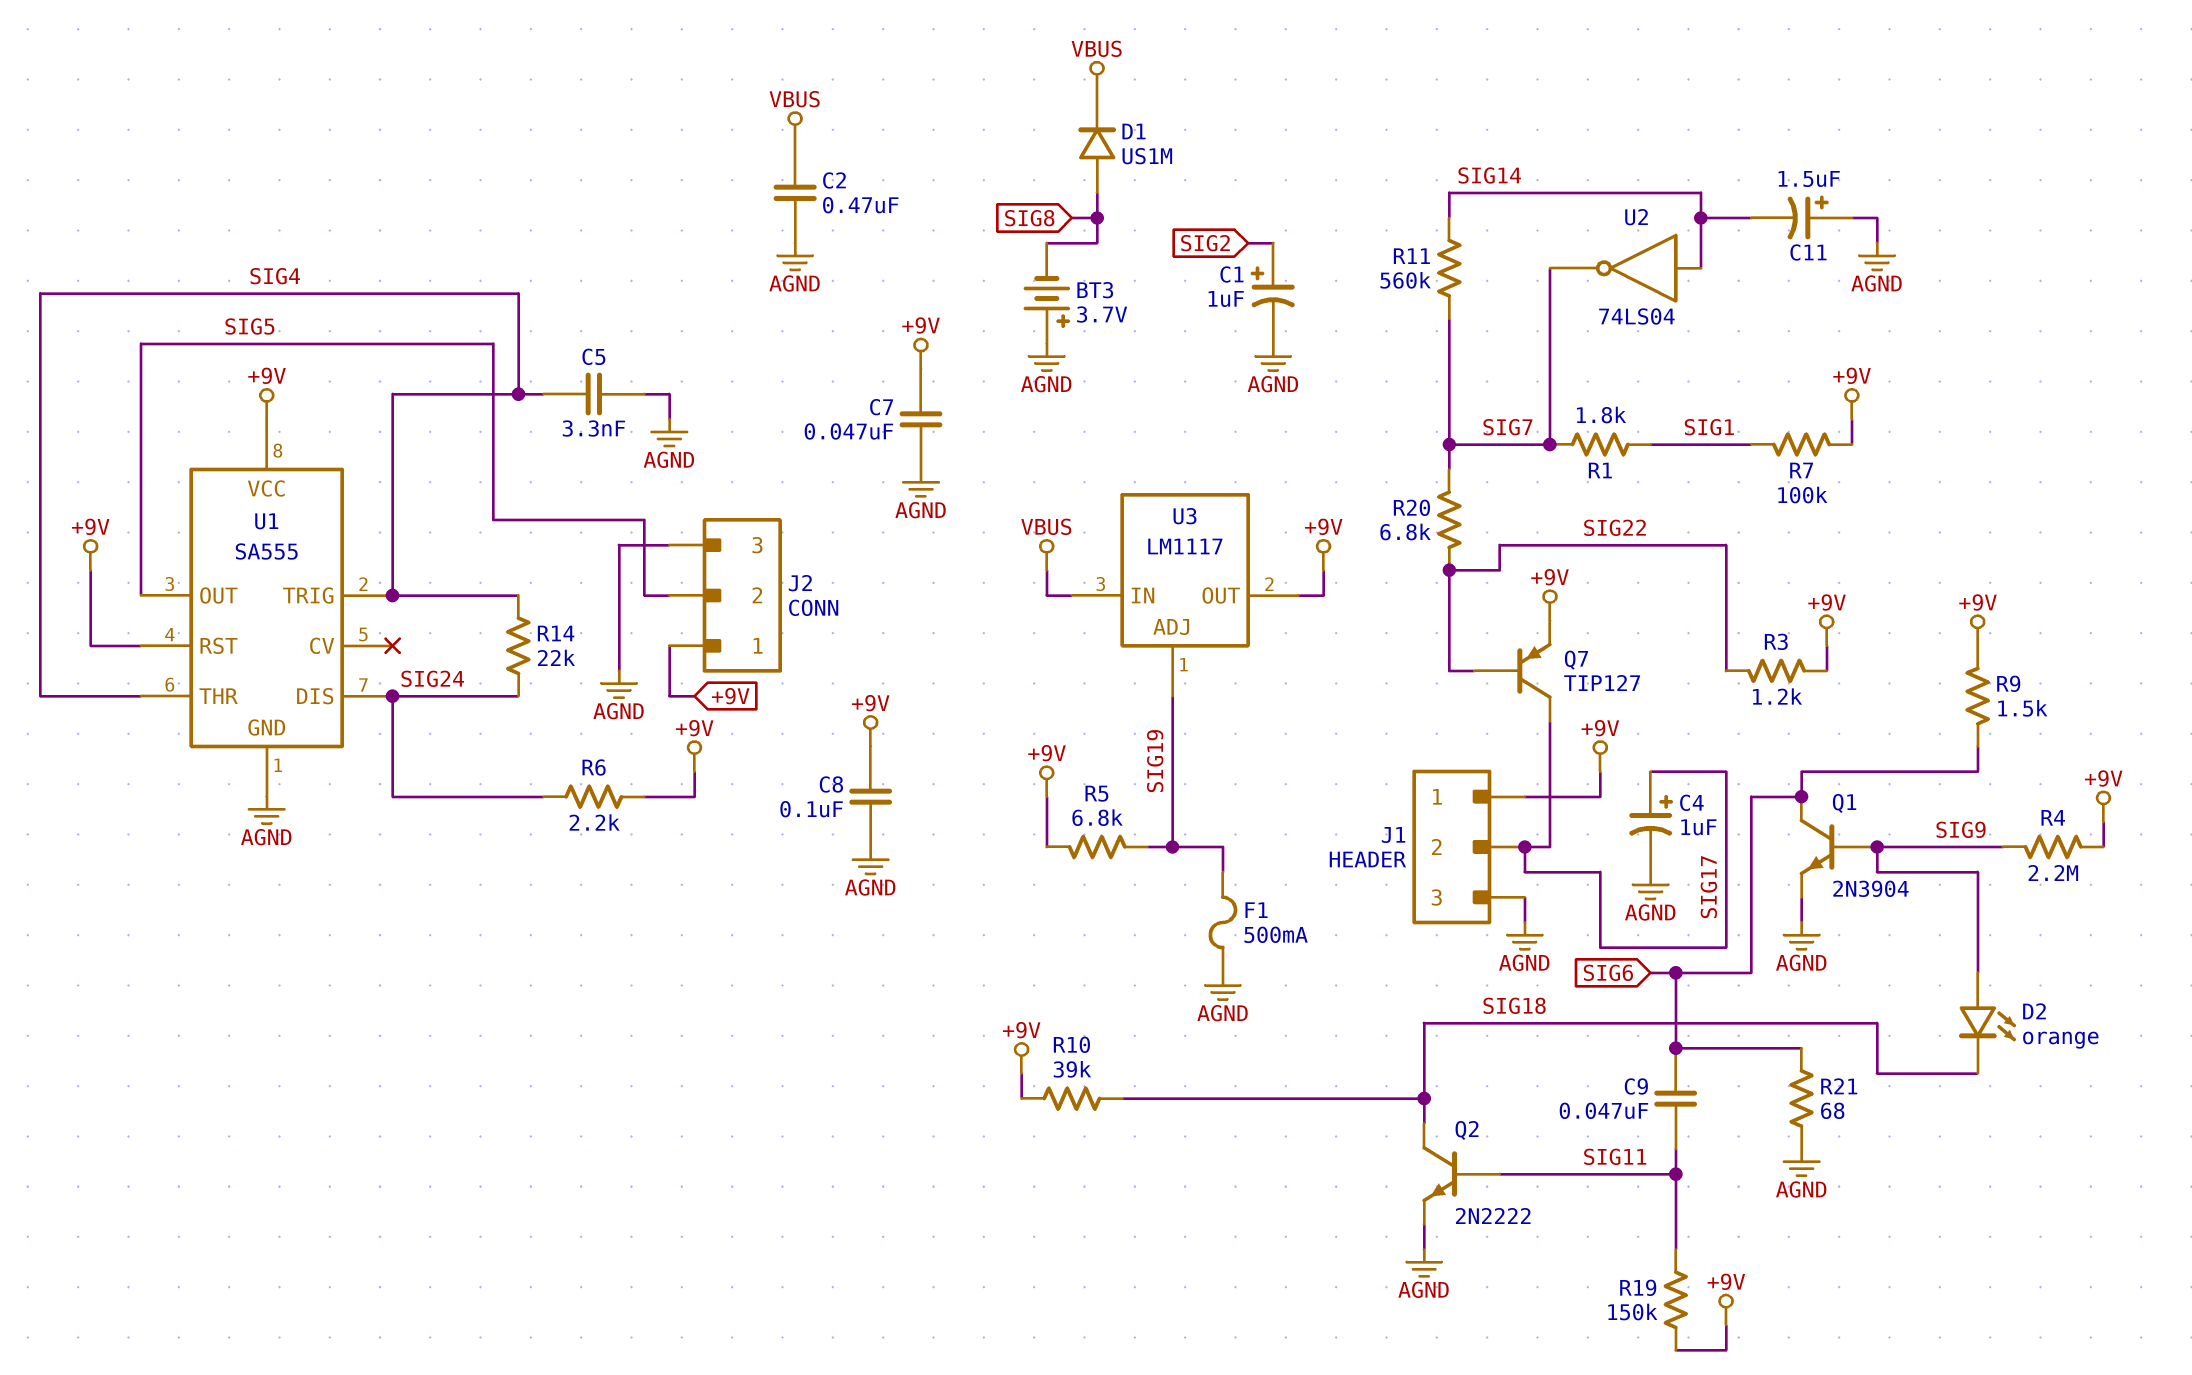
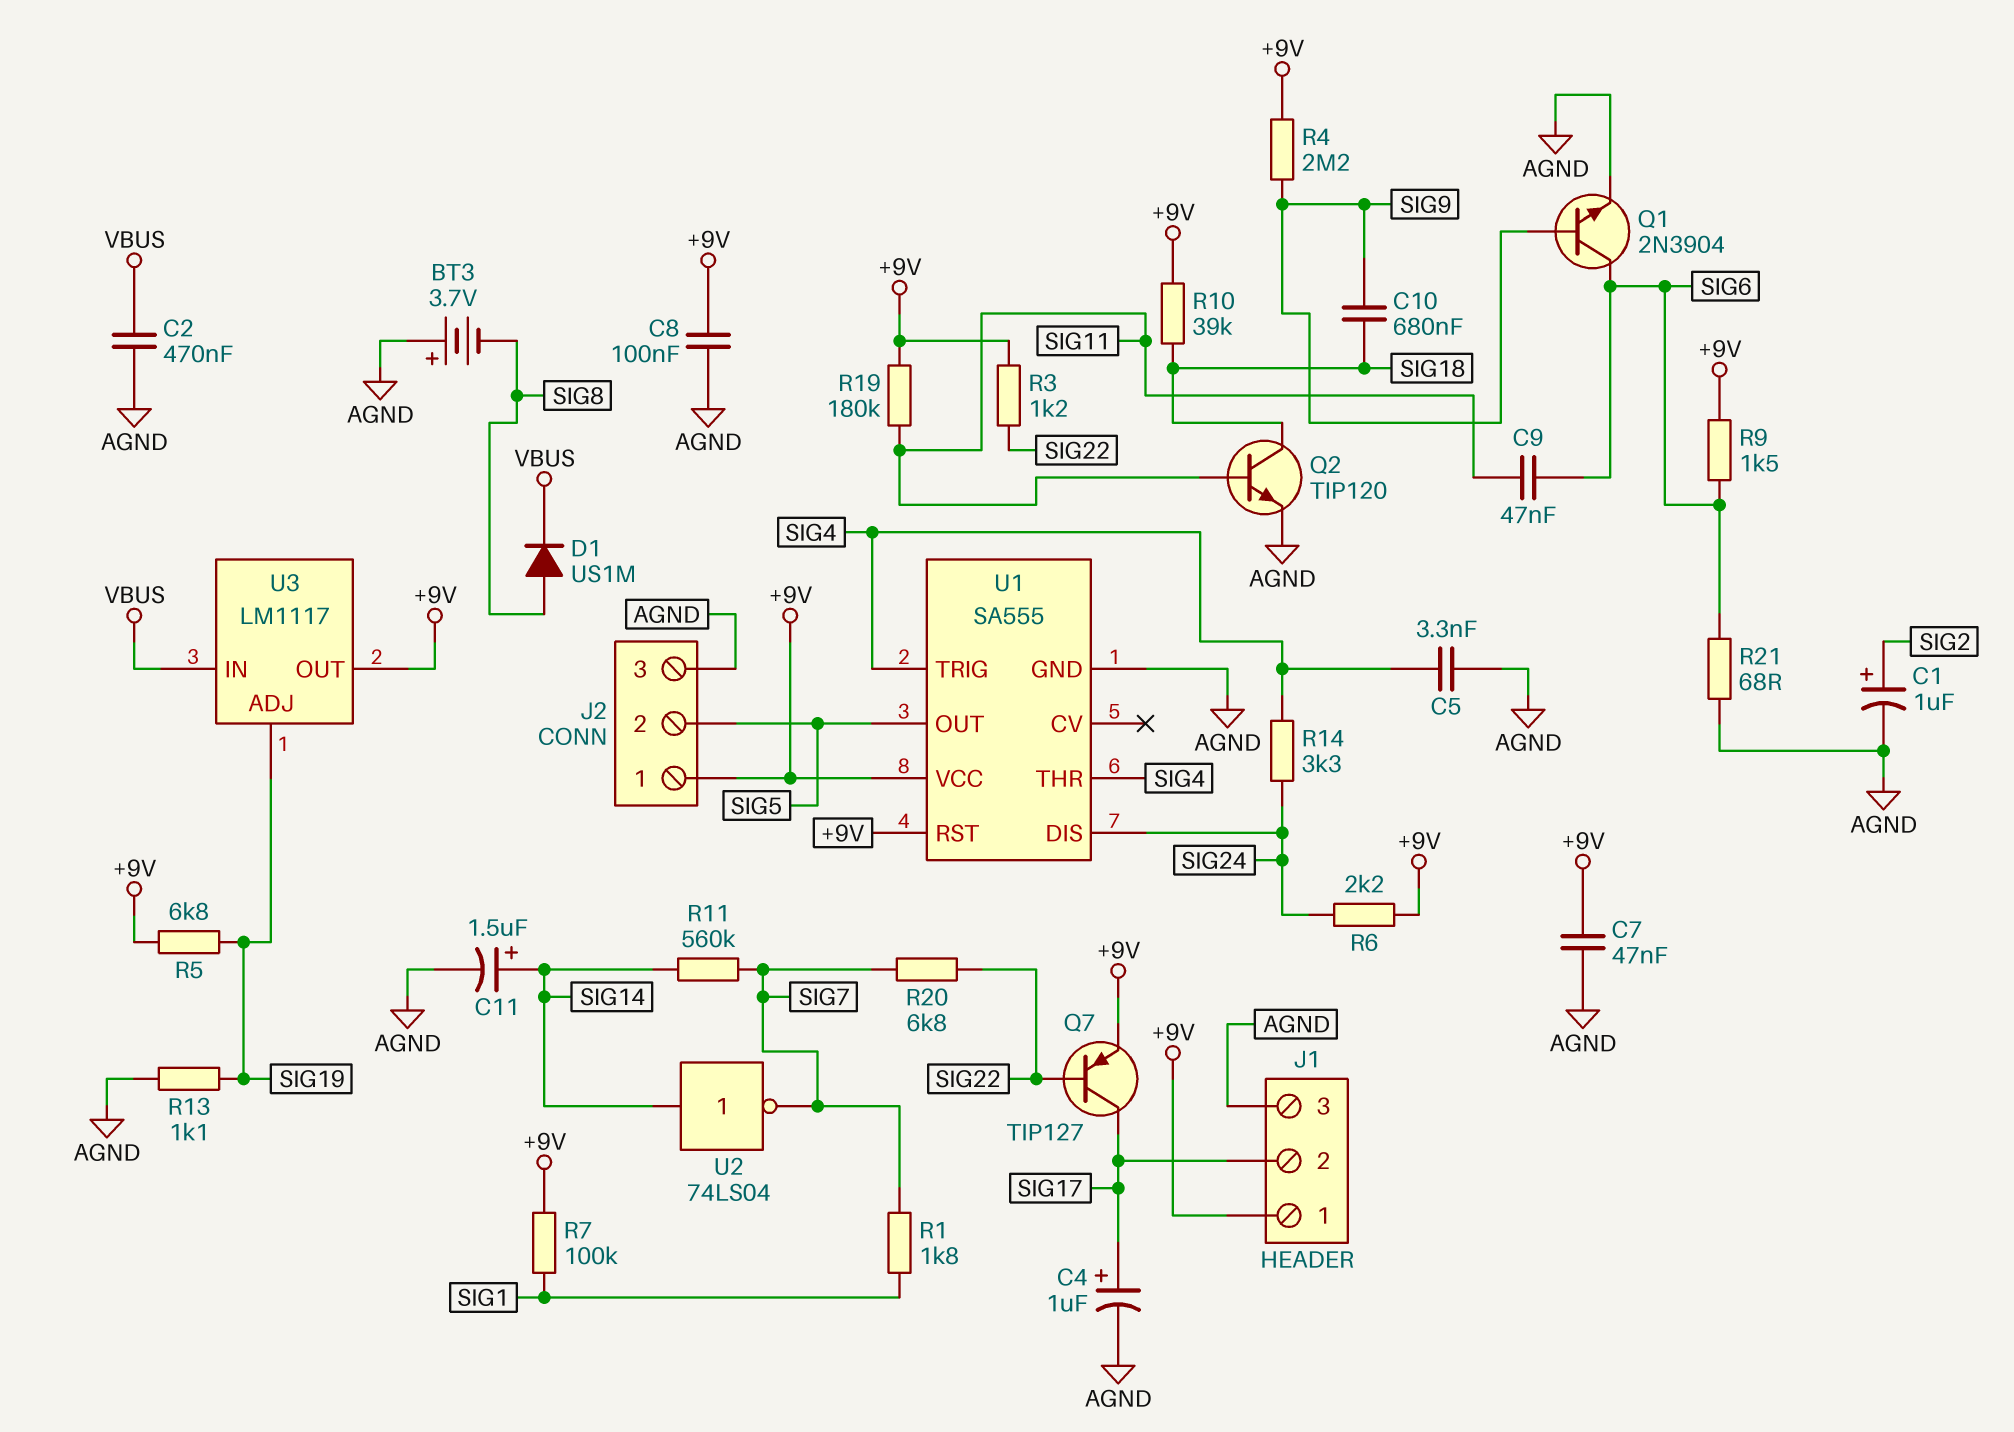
C10: none -> 680nF (SIG9, SIG18)
C11: 1.5uF (plus AGND, minus SIG14) -> 1.5uF (plus SIG14, minus AGND)
D2: LED orange (A SIG9, K SIG18) -> none
F1: 500mA (AGND, SIG19) -> none
Q2: NPN 2N2222 (B SIG11, C SIG18, E AGND) -> NPN TIP120 (B SIG11, C SIG18, E AGND)
R13: none -> 1.1k (AGND, SIG19)
R14: 22k (SIG4, SIG24) -> 3.3k (SIG4, SIG24)
R19: 150k (+9V, SIG11) -> 180k (+9V, SIG11)

